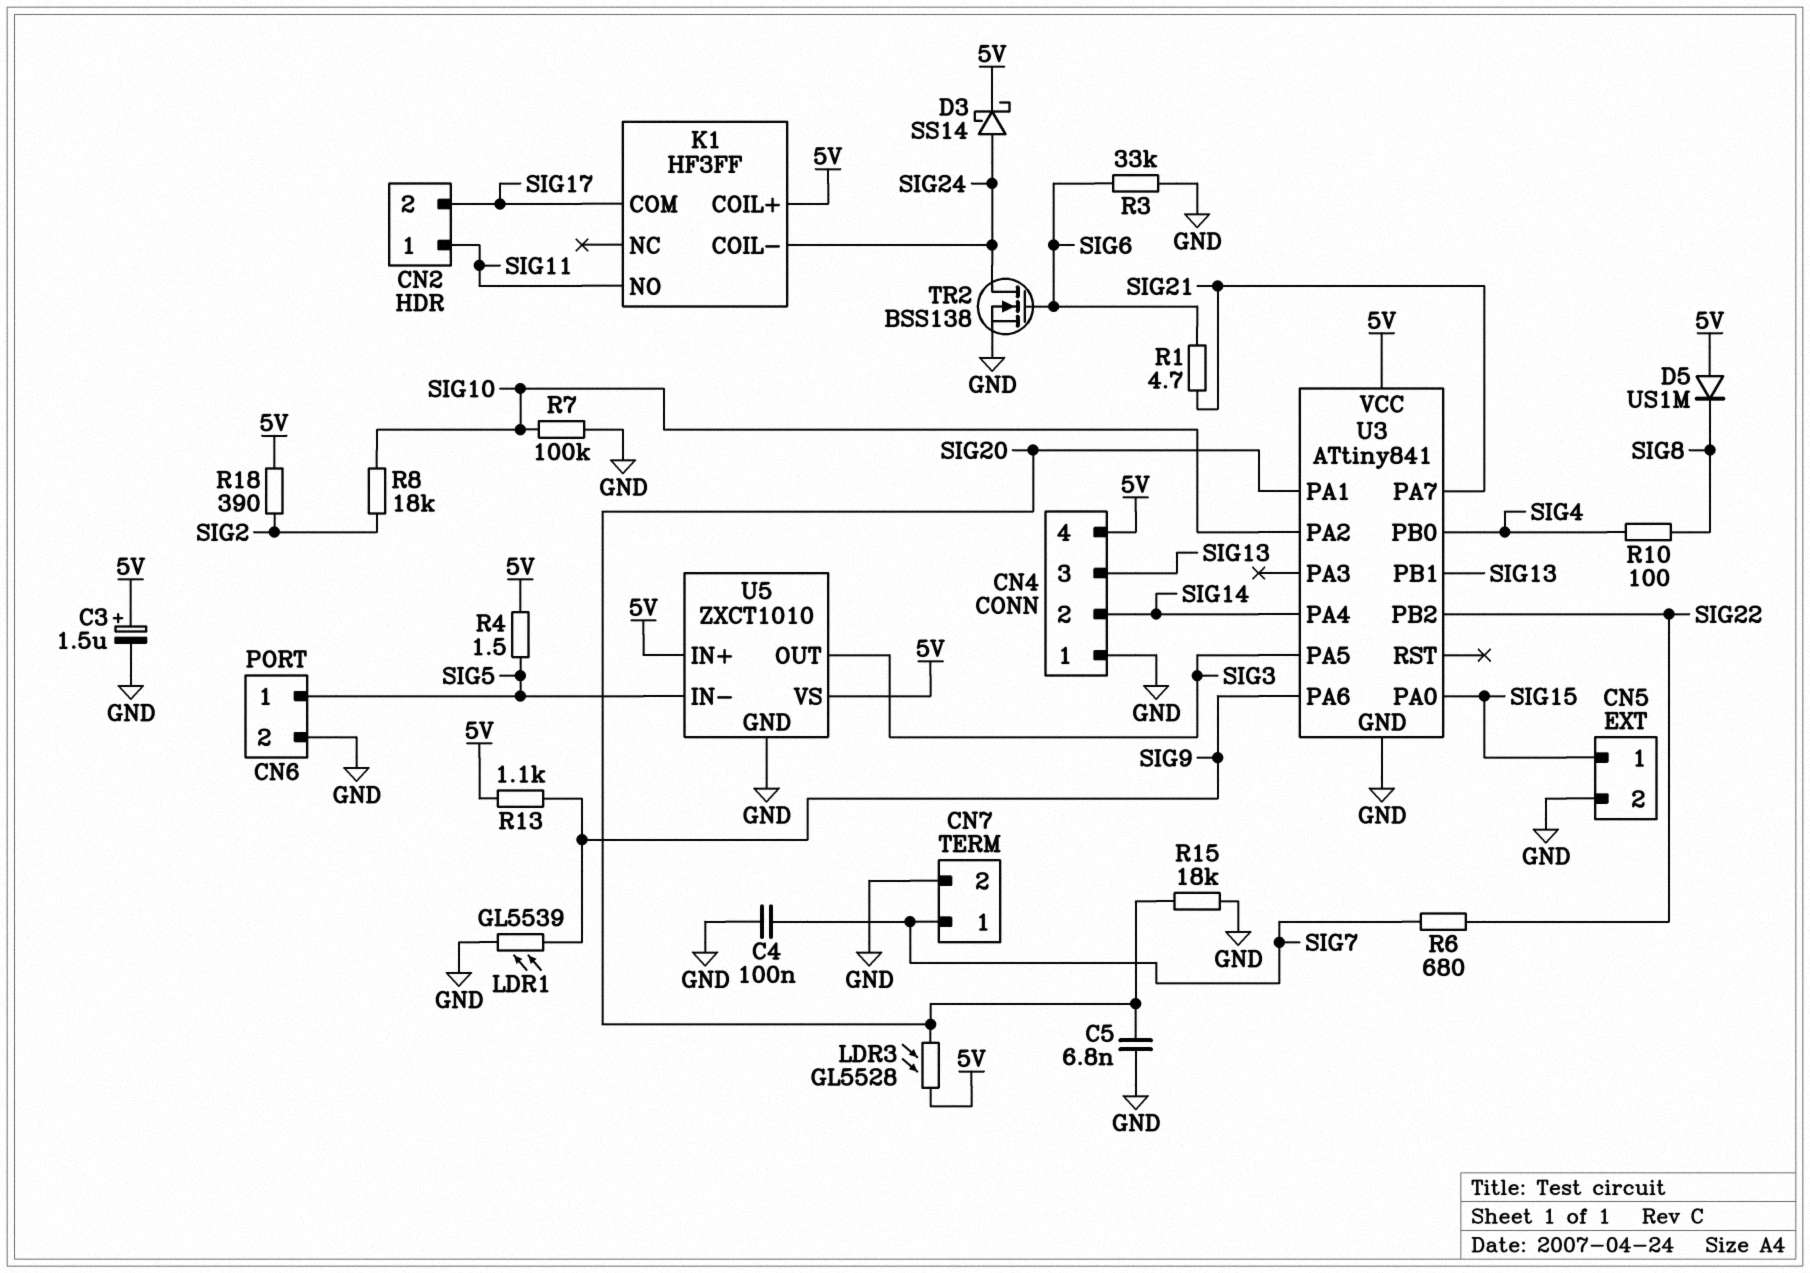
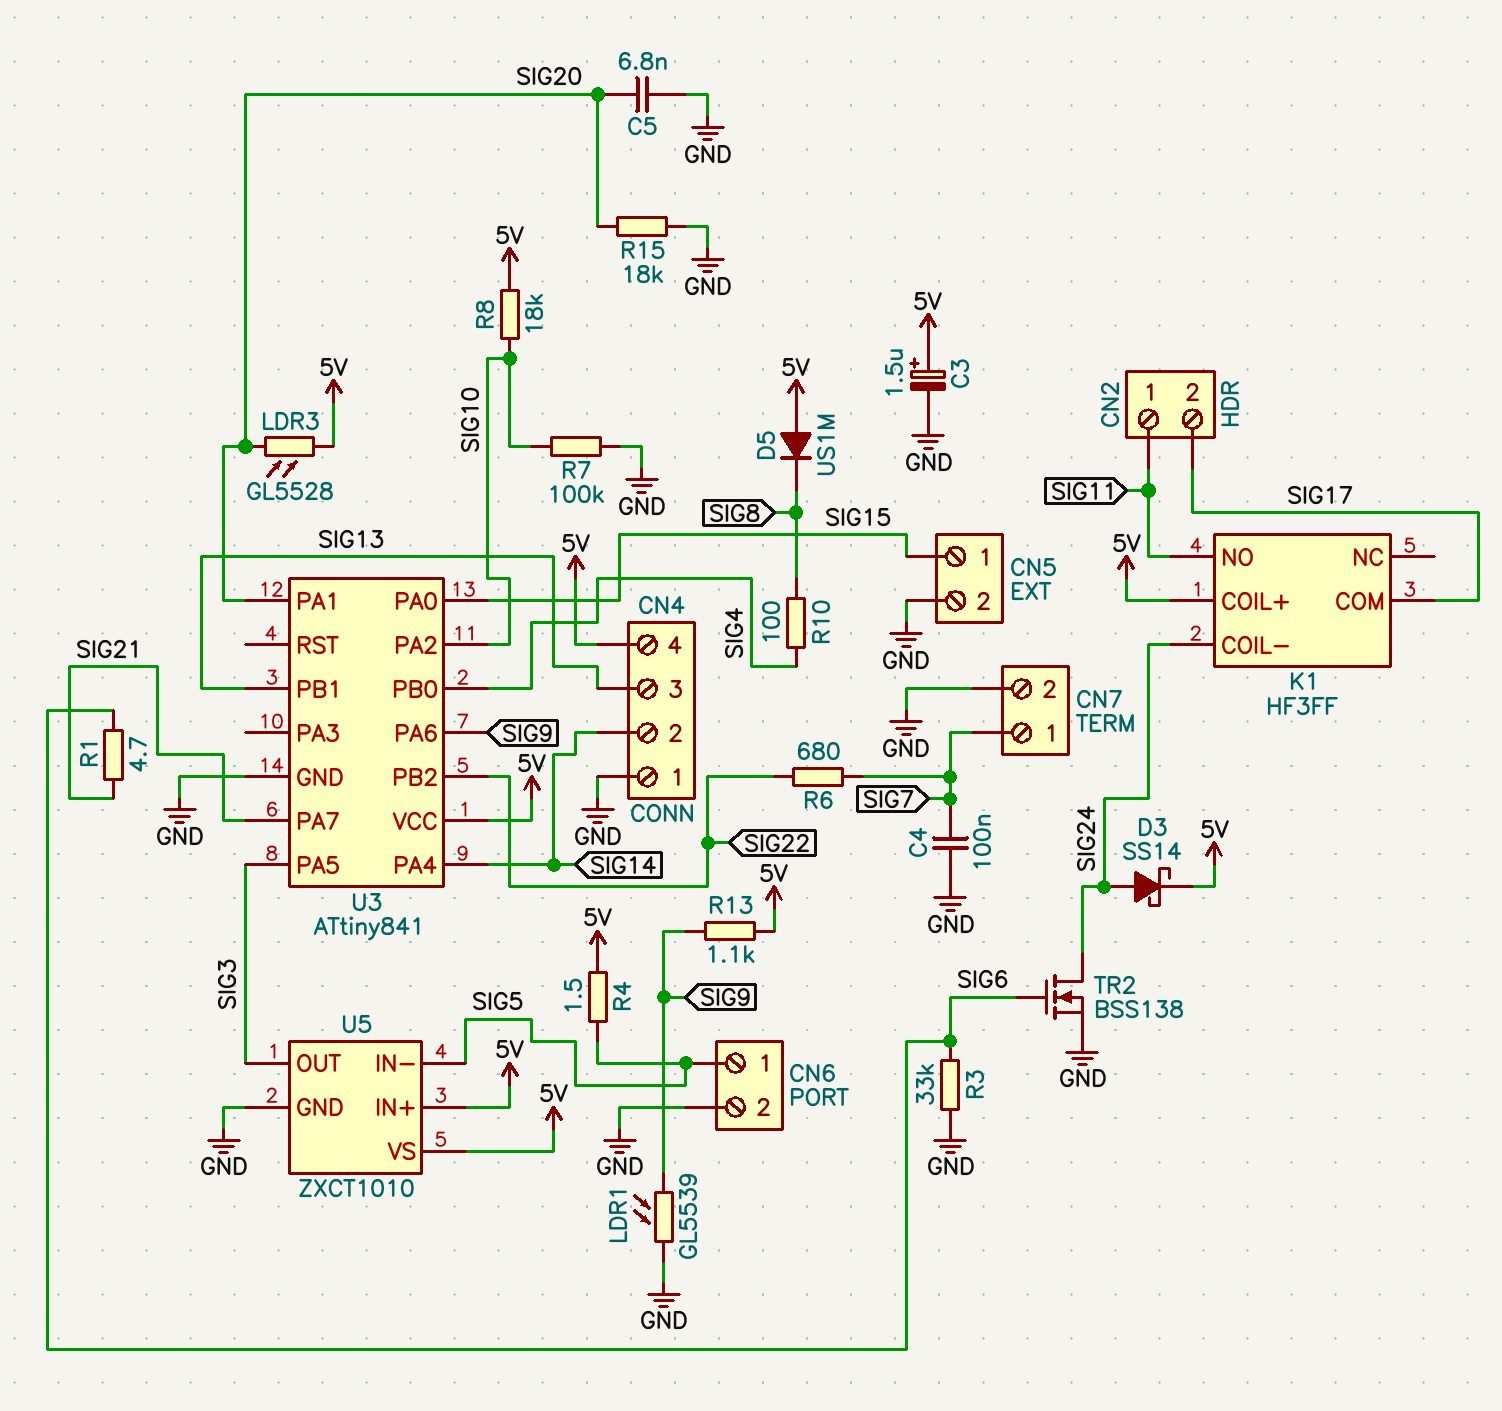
R8: 18k (SIG2, SIG10) -> 18k (5V, SIG10)
R18: 390 (5V, SIG2) -> none

